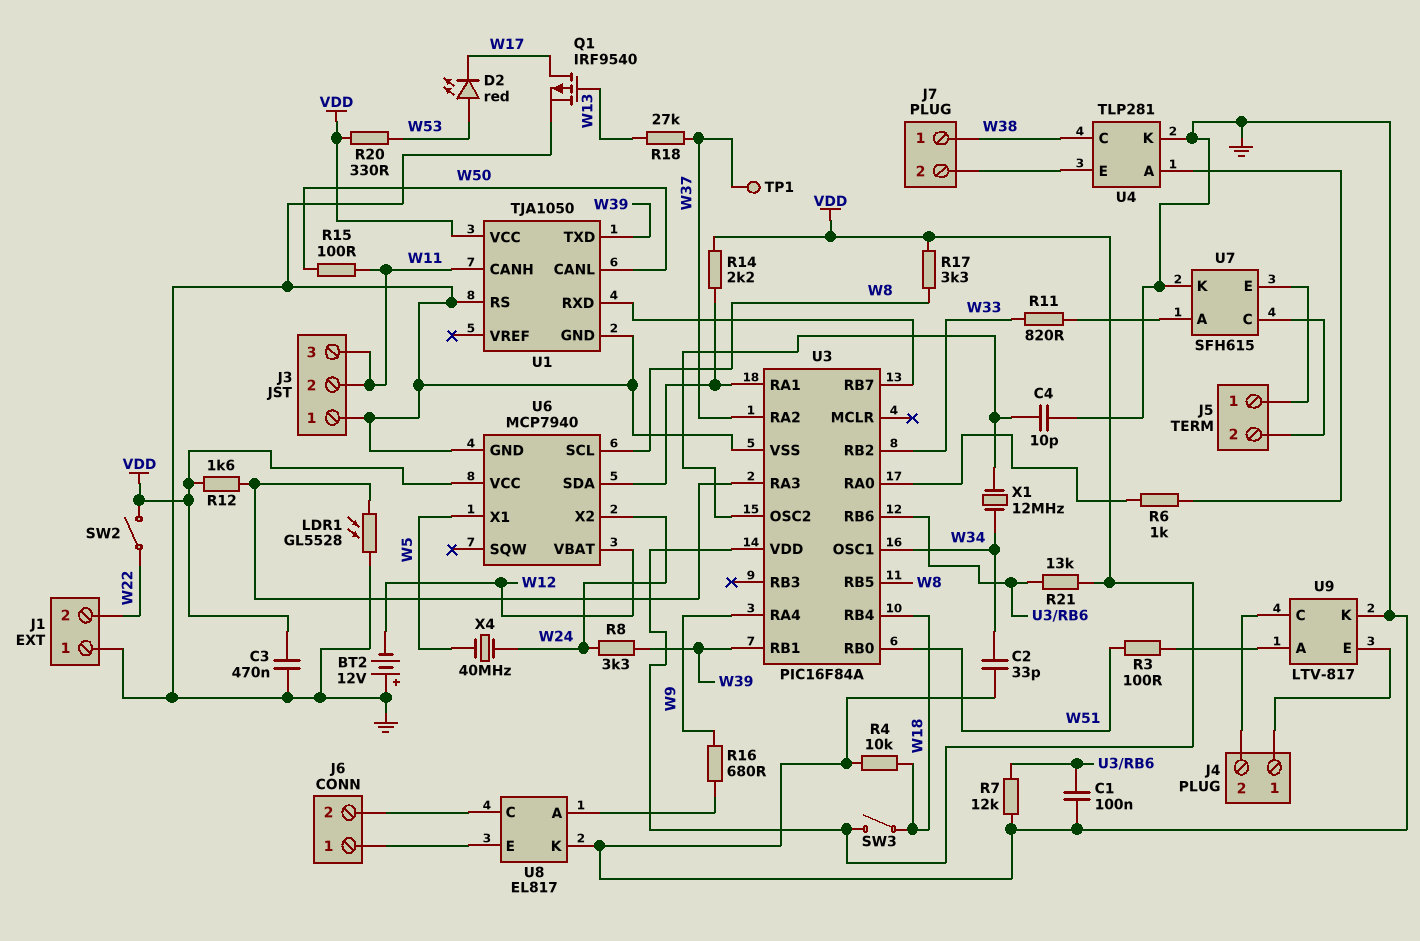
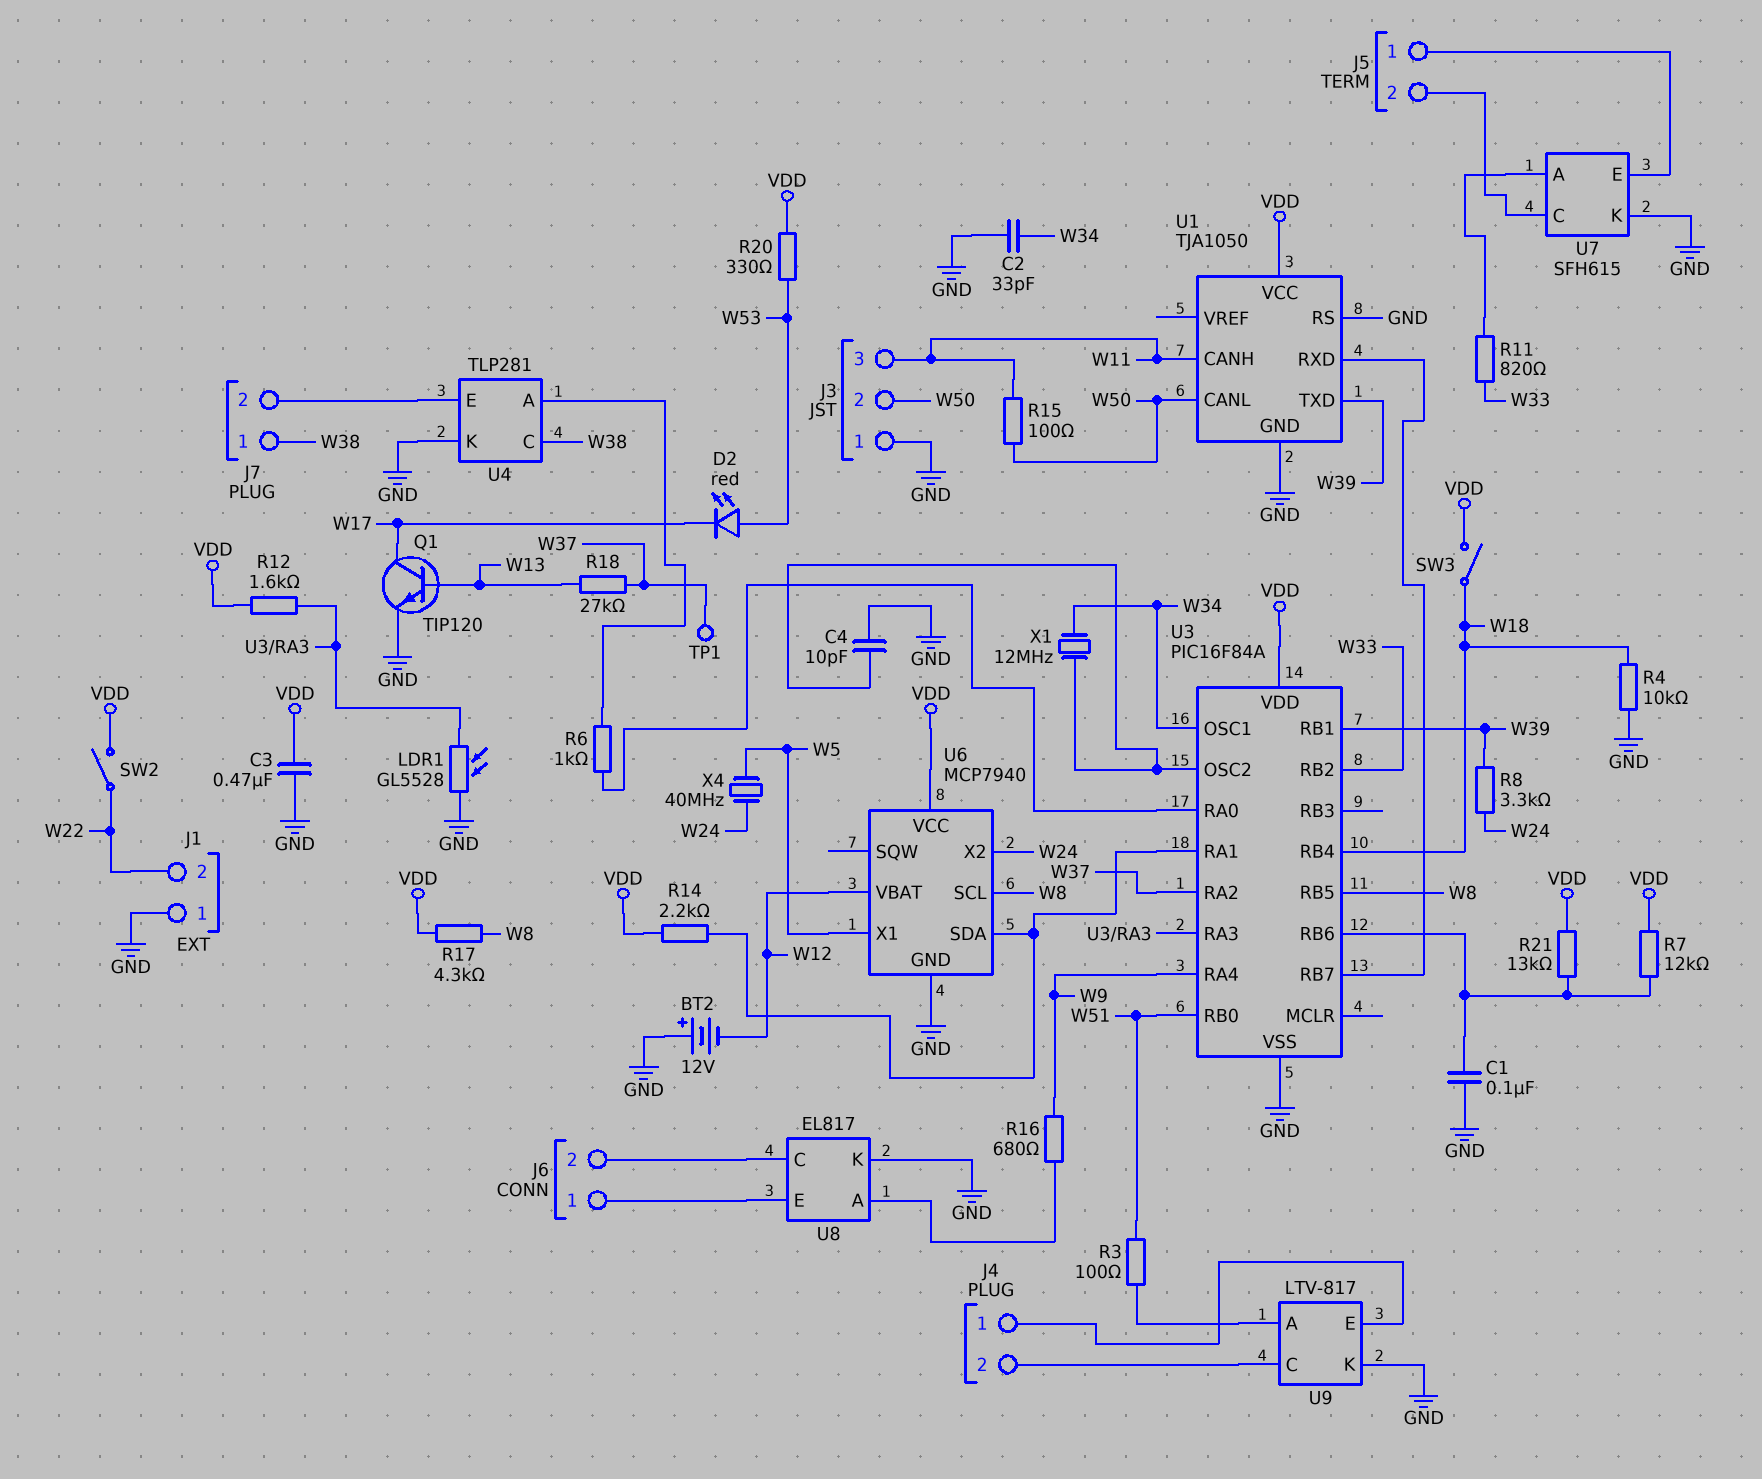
J3 pin 2: W11 -> W50
Q1: PMOS IRF9540 (G W13, D W17, S GND) -> NPN TIP120 (B W13, C W17, E GND)
R7: 12k (GND, U3/RB6) -> 12k (U3/RB6, VDD)
R17: 3.3k (VDD, W8) -> 4.3k (VDD, W8)

